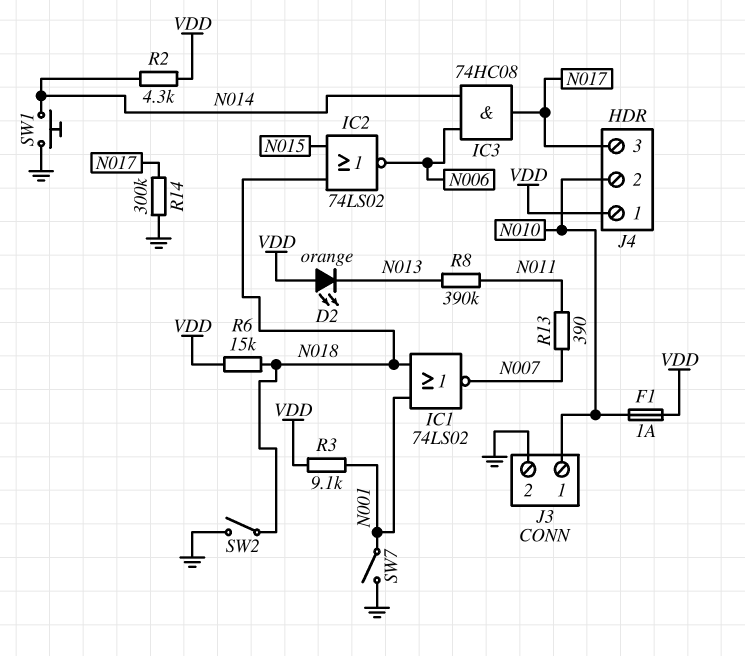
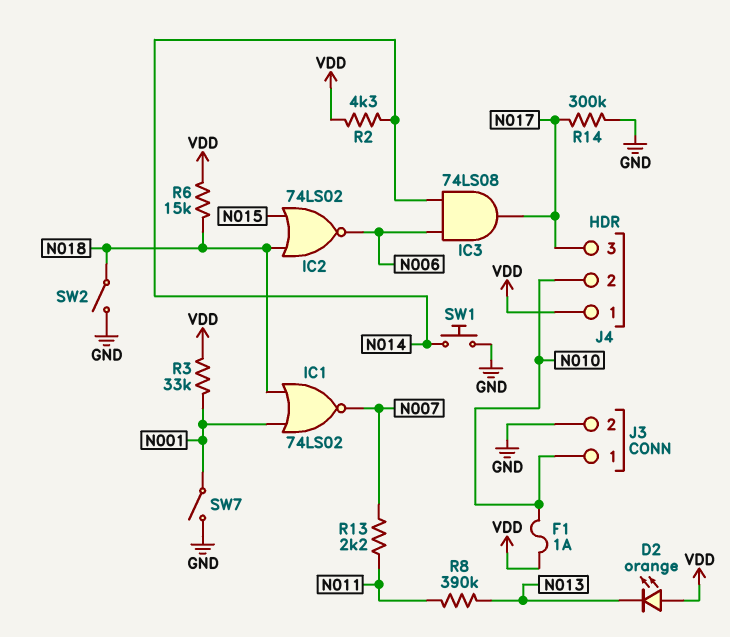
IC3: AND 74HC08 (in N006, in N014, out N017) -> AND 74LS08 (in N006, in N014, out N017)
R3: 9.1k (N001, VDD) -> 33k (N001, VDD)
R13: 390 (N007, N011) -> 2.2k (N007, N011)

